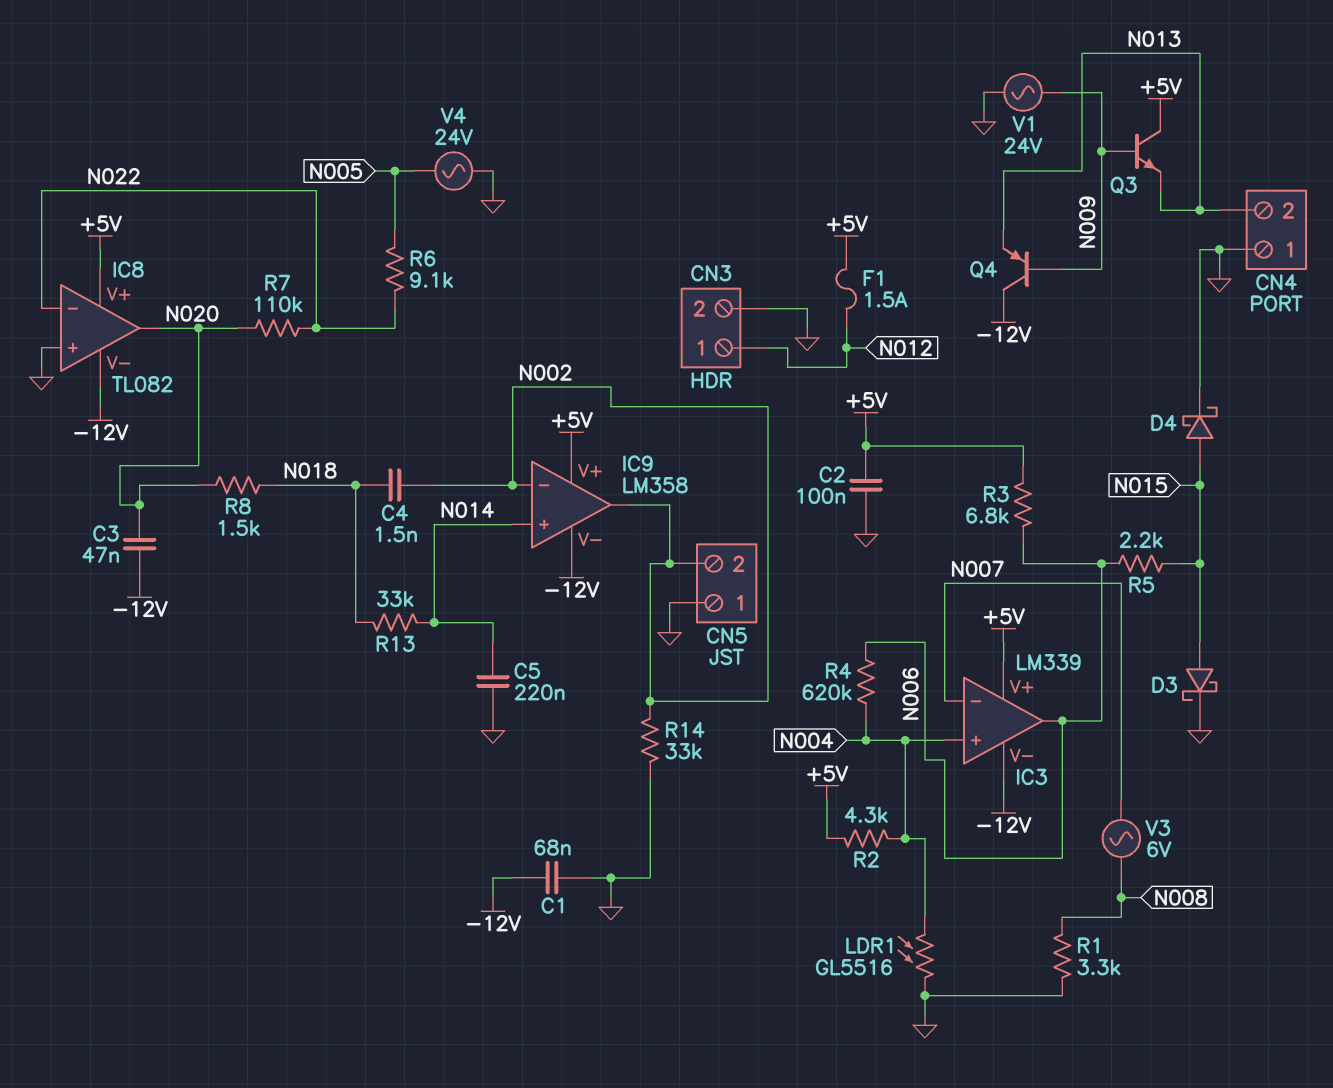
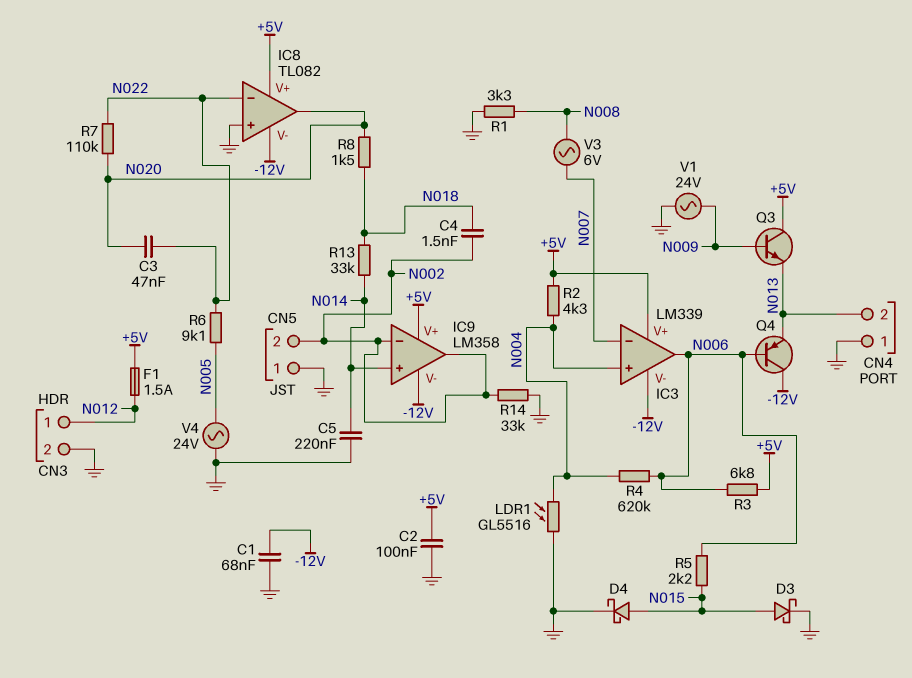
C3: 47nF (-12V, N020) -> 47nF (N020, N022)
Q4: PNP (B N009, C -12V, E N013) -> PNP (B N006, C -12V, E N013)

